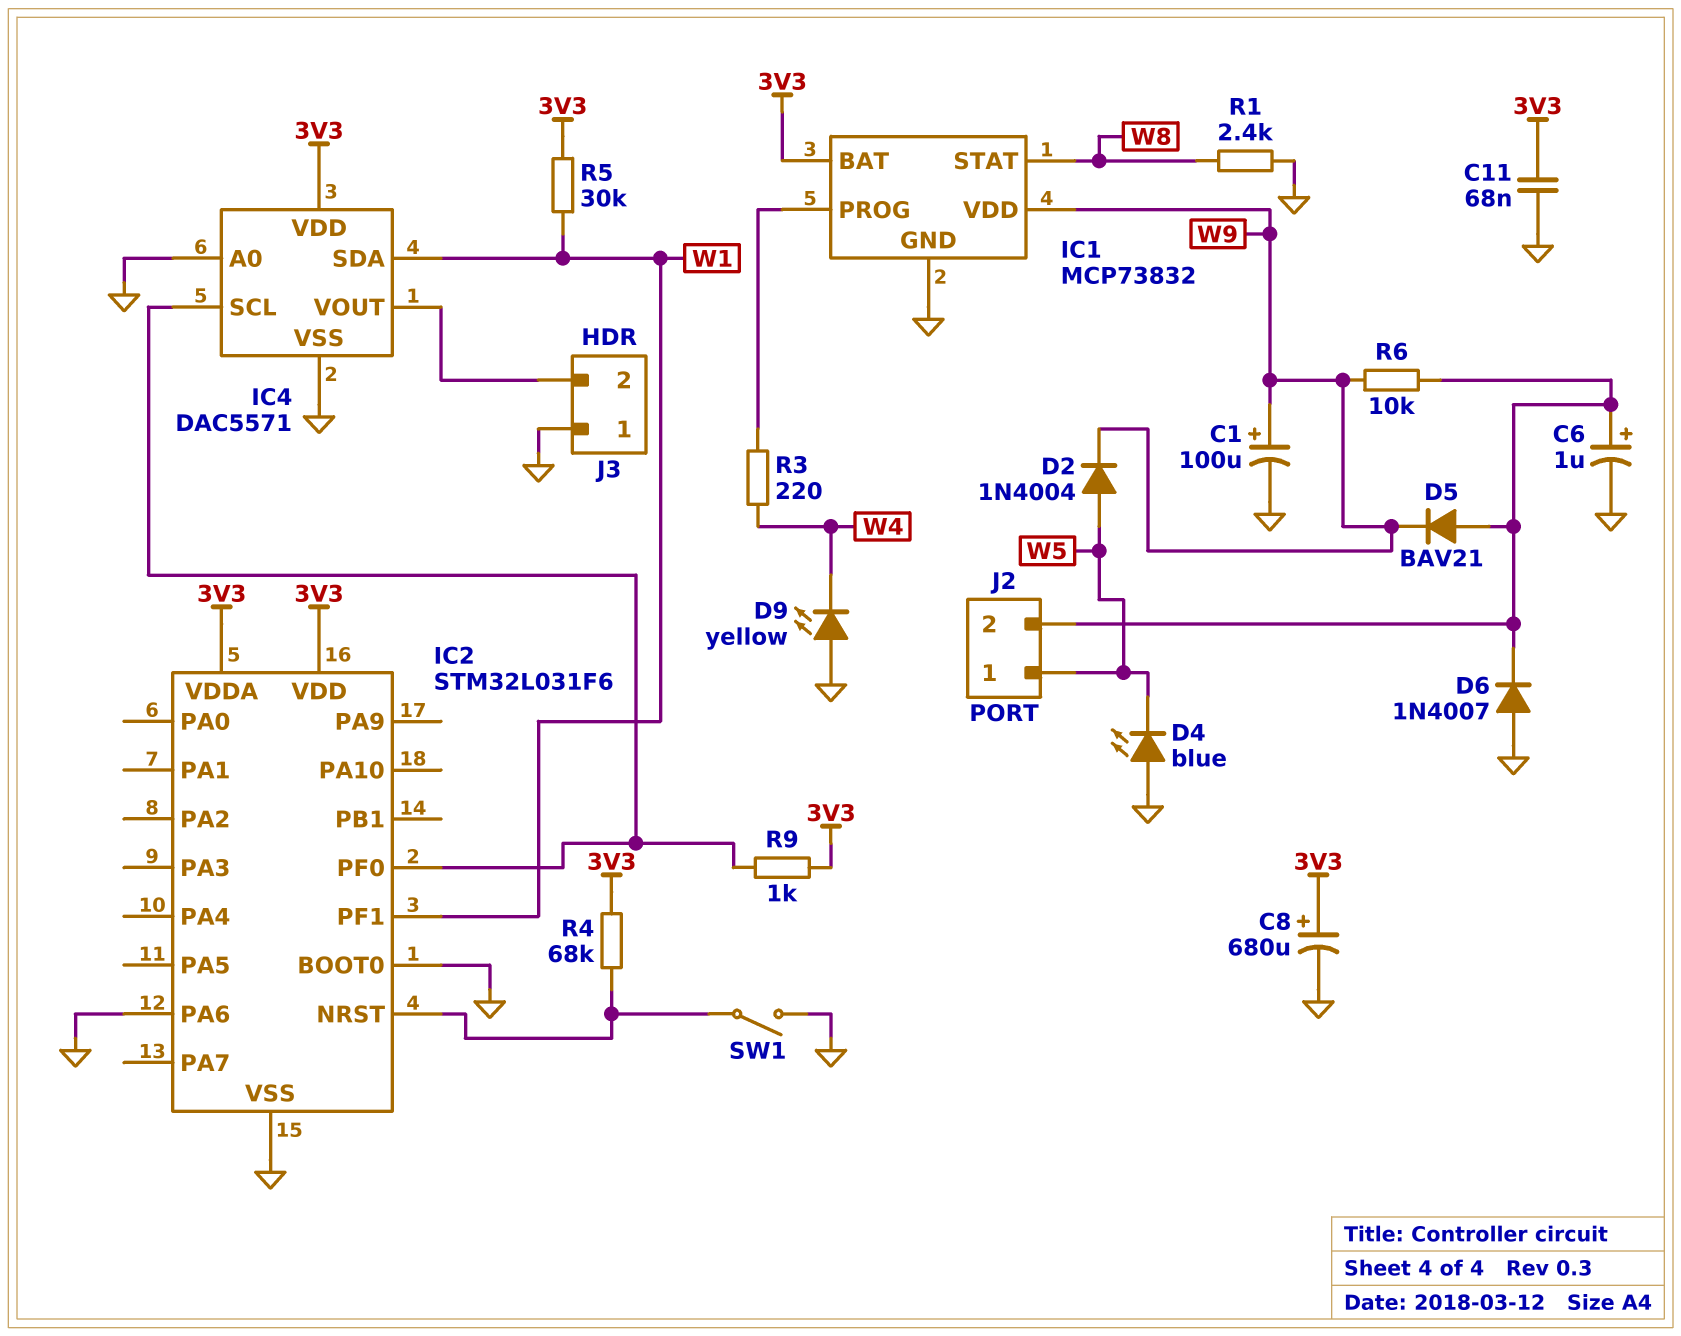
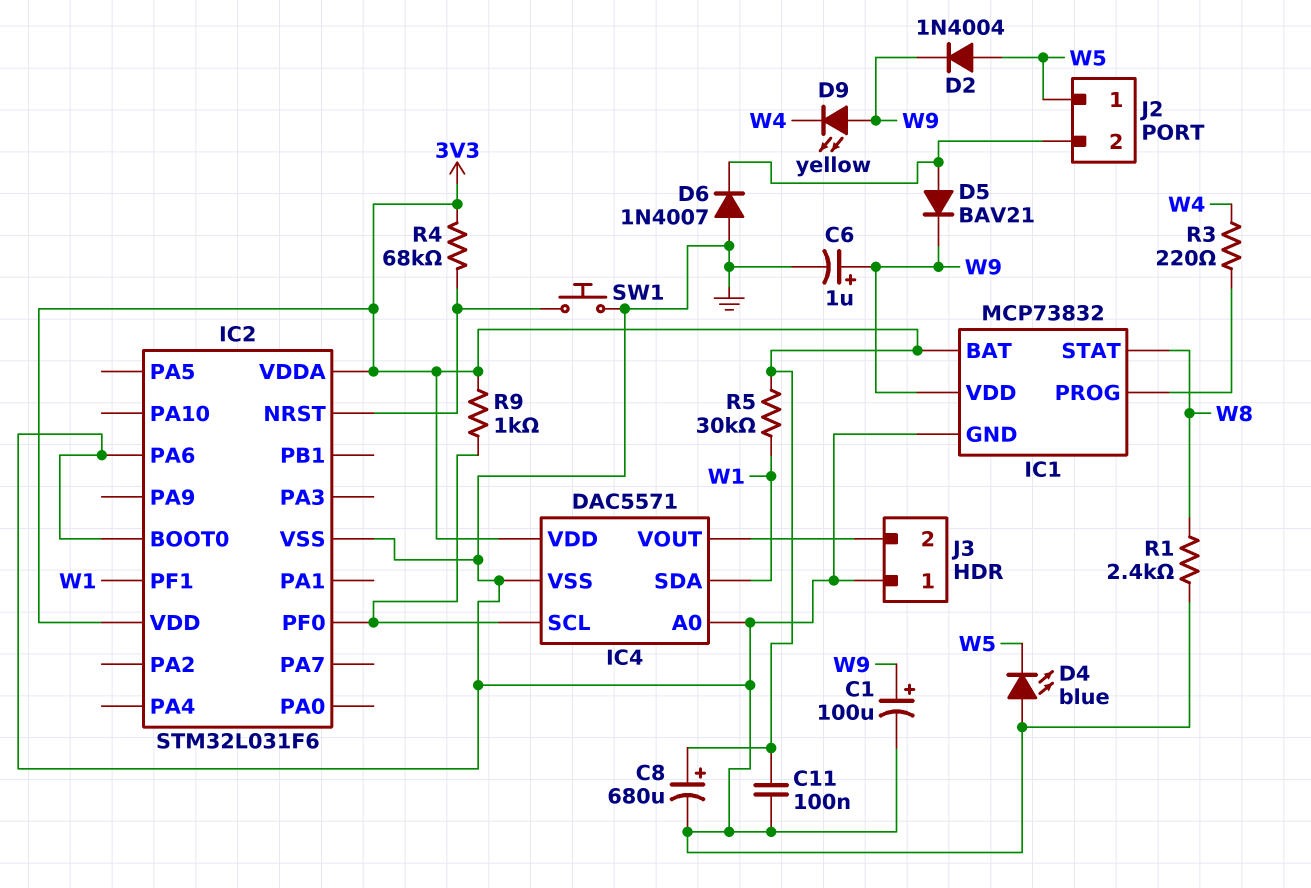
C6: 1uF (plus J2/2, minus GND) -> 1uF (plus W9, minus GND)
C11: 68nF (3V3, GND) -> 100nF (3V3, GND)
D9: LED yellow (A GND, K W4) -> LED yellow (A W9, K W4)
R6: 10k (J2/2, W9) -> none
SW1: switch (GND, IC2/NRST) -> button (GND, IC2/NRST)

